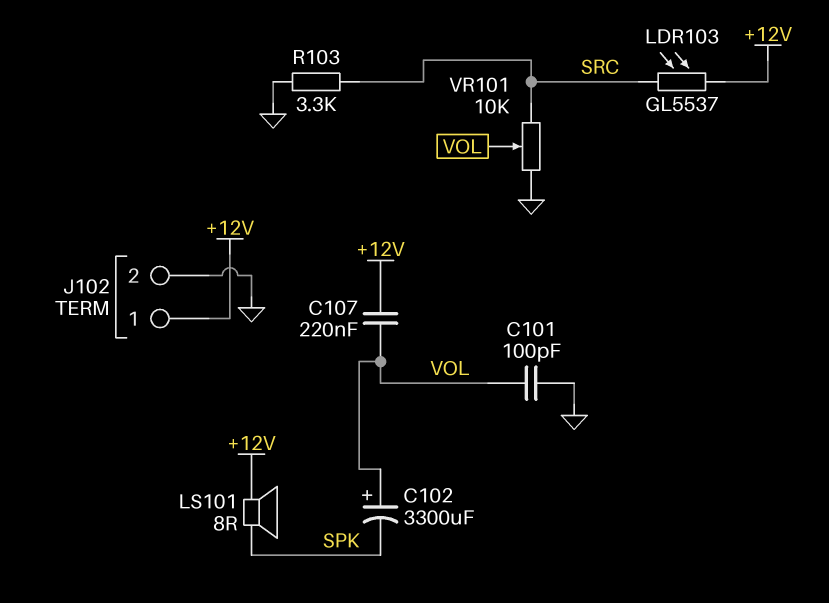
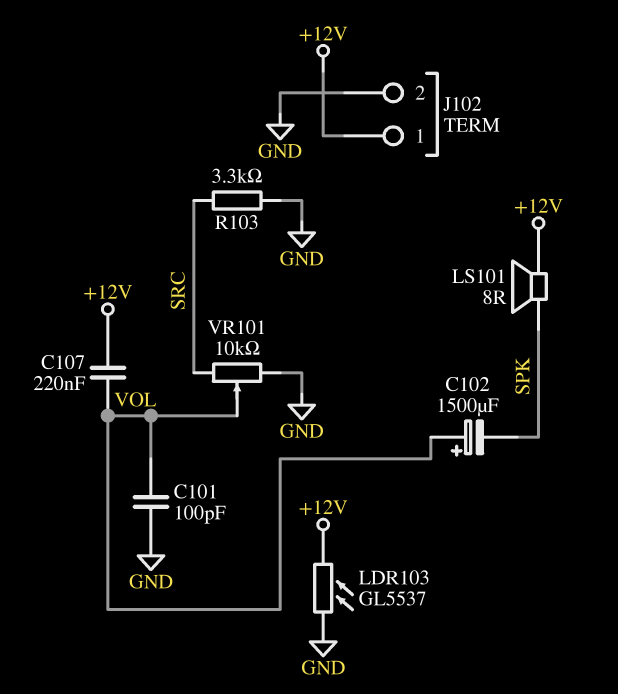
C102: 3300uF (plus VOL, minus SPK) -> 1500uF (plus VOL, minus SPK)
LDR103: GL5537 (+12V, SRC) -> GL5537 (+12V, GND)

